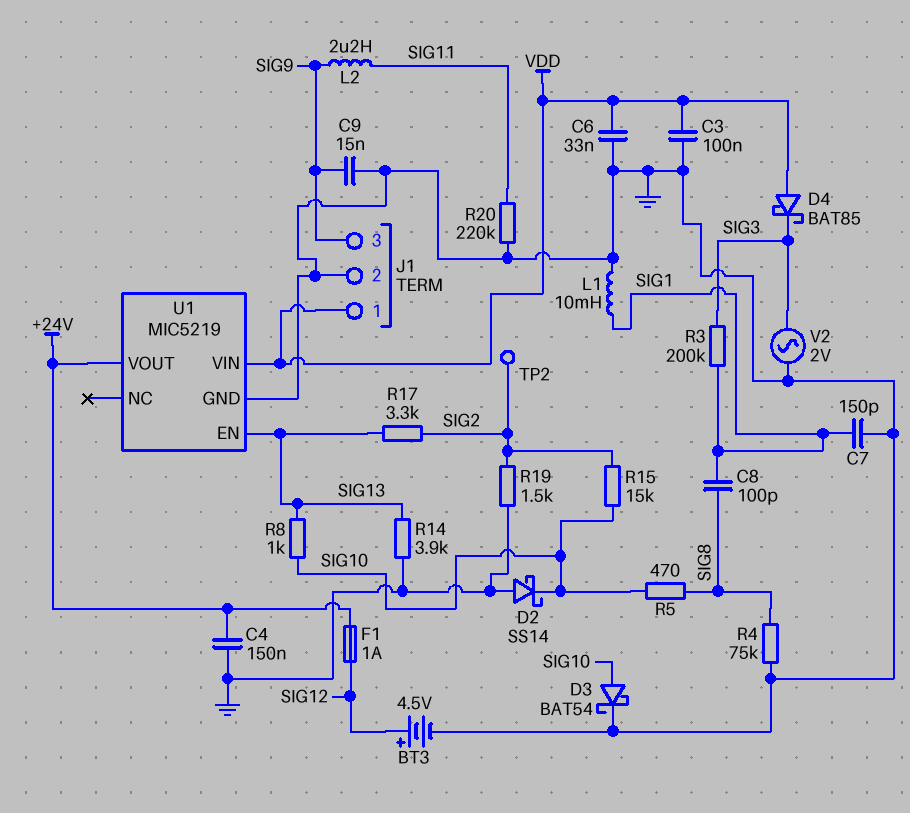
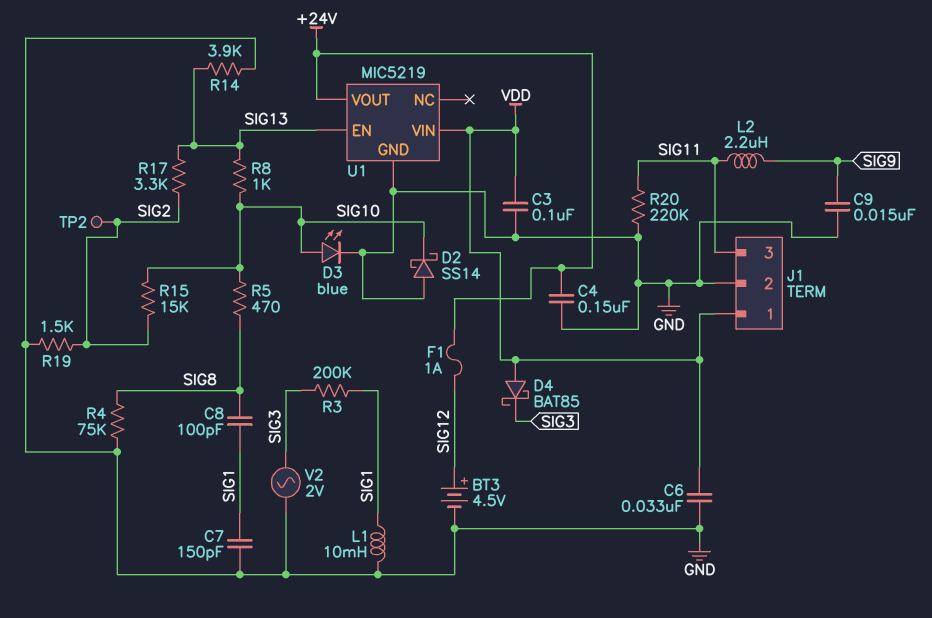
D3: schottky BAT54 (A SIG10, K GND) -> LED blue (A SIG10, K GND)
J1 pin 3: SIG9 -> SIG11

